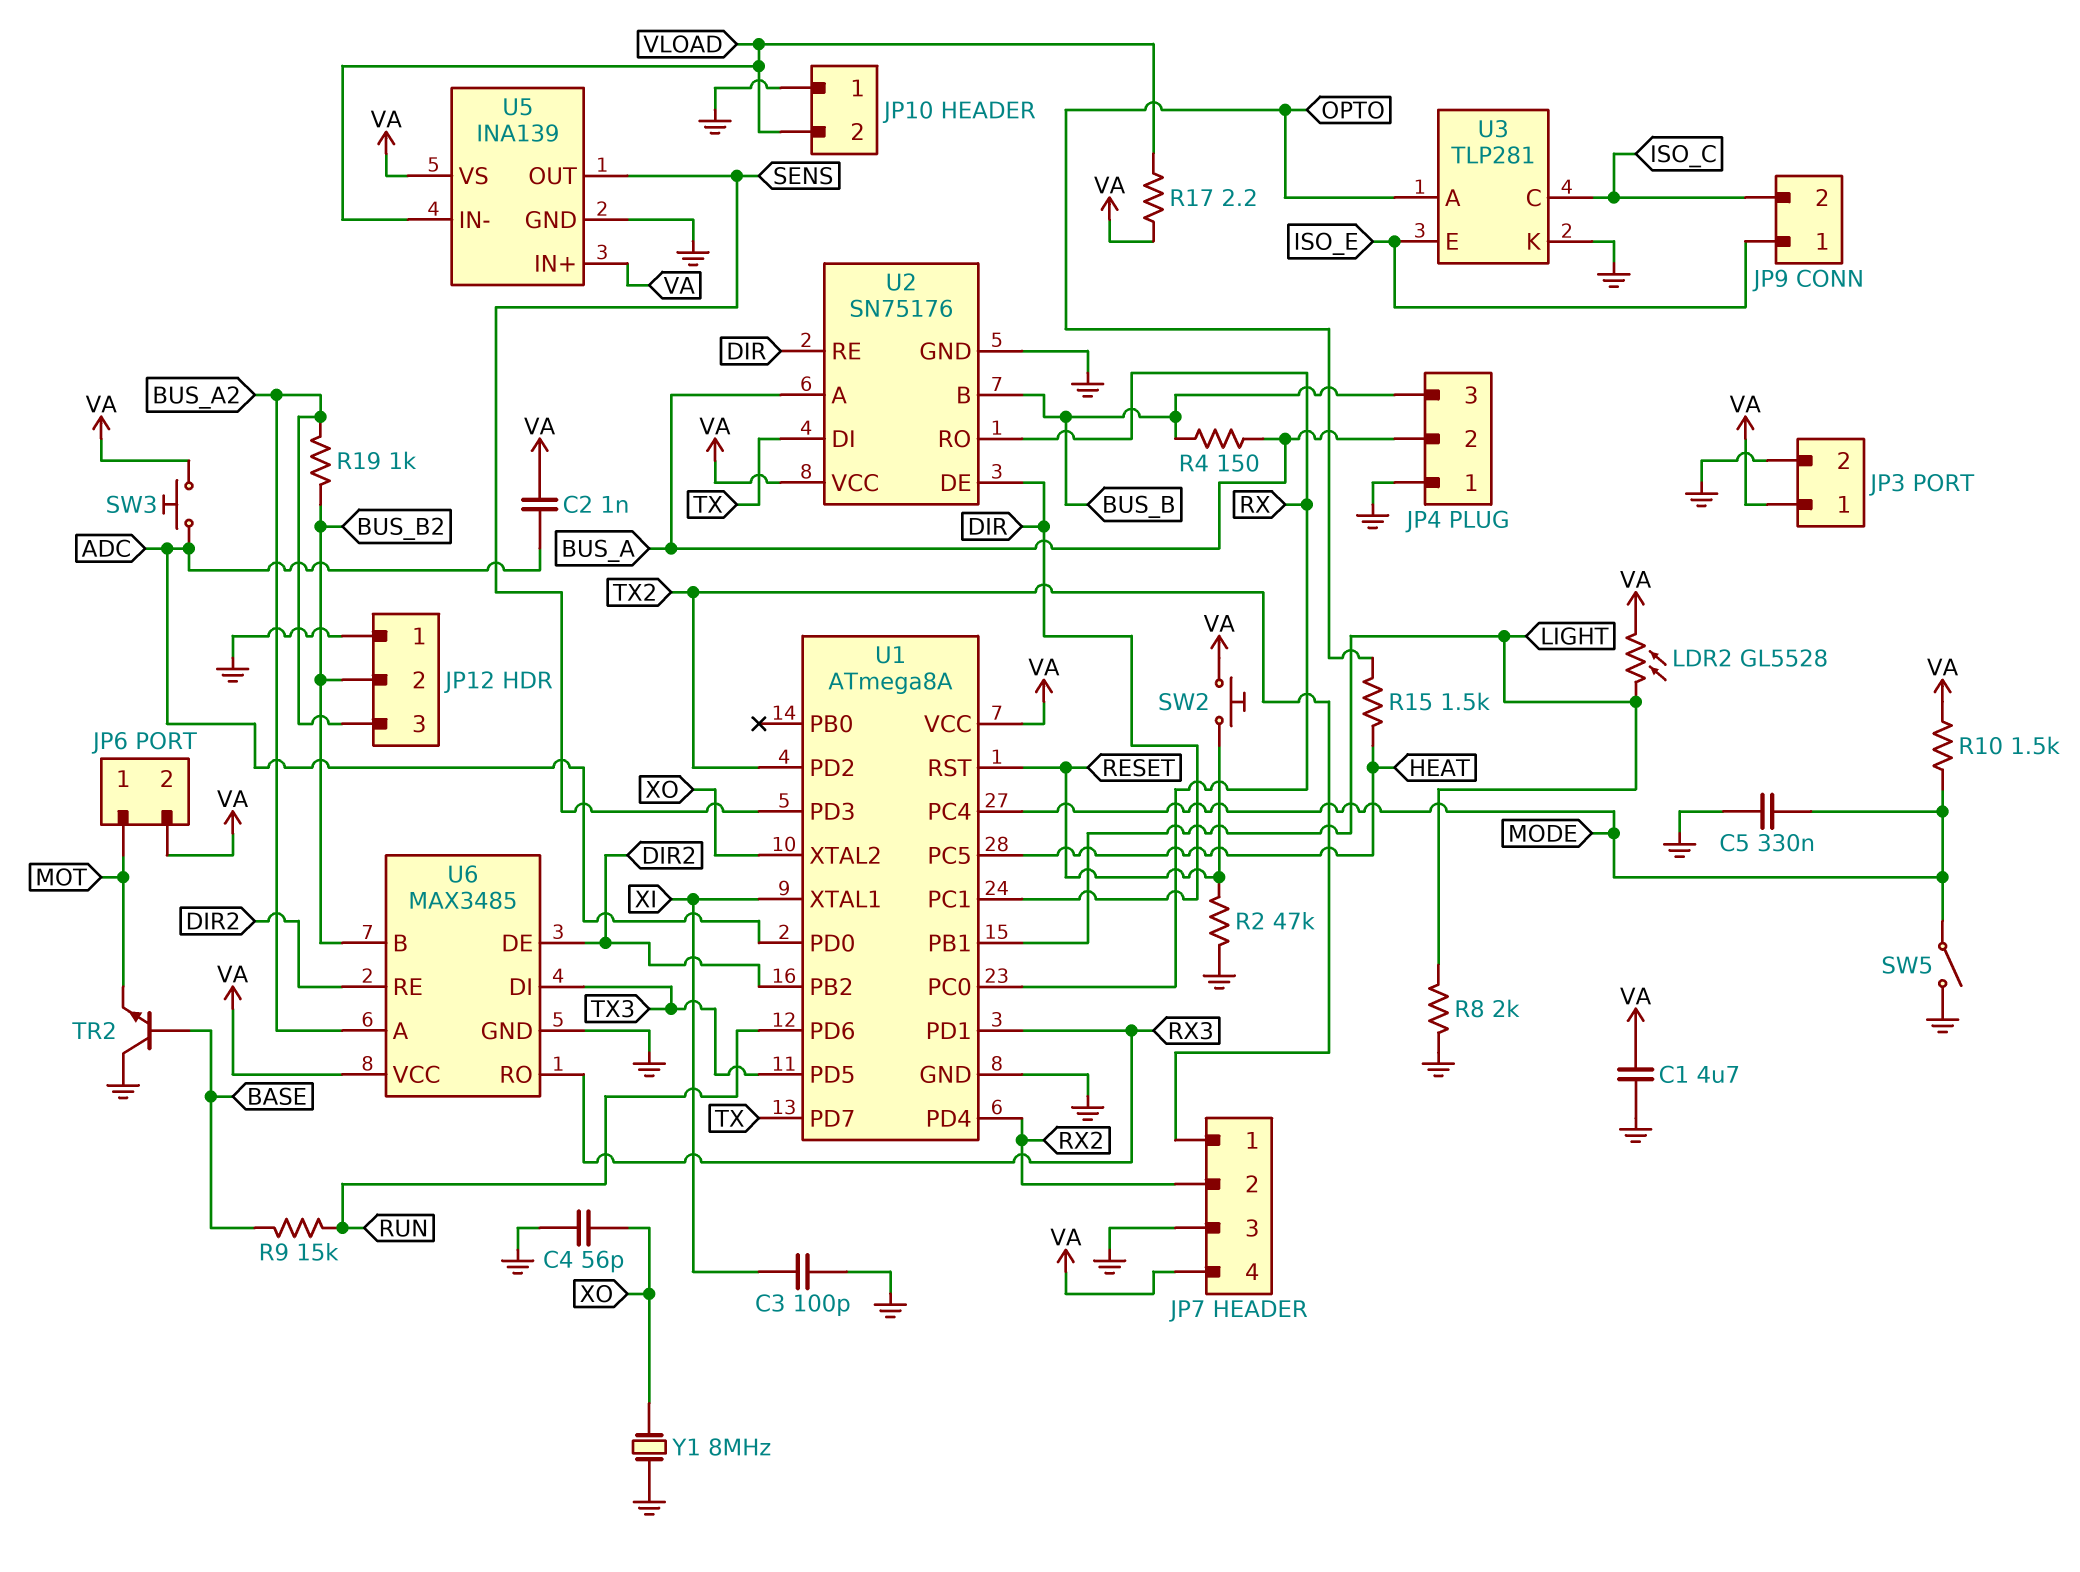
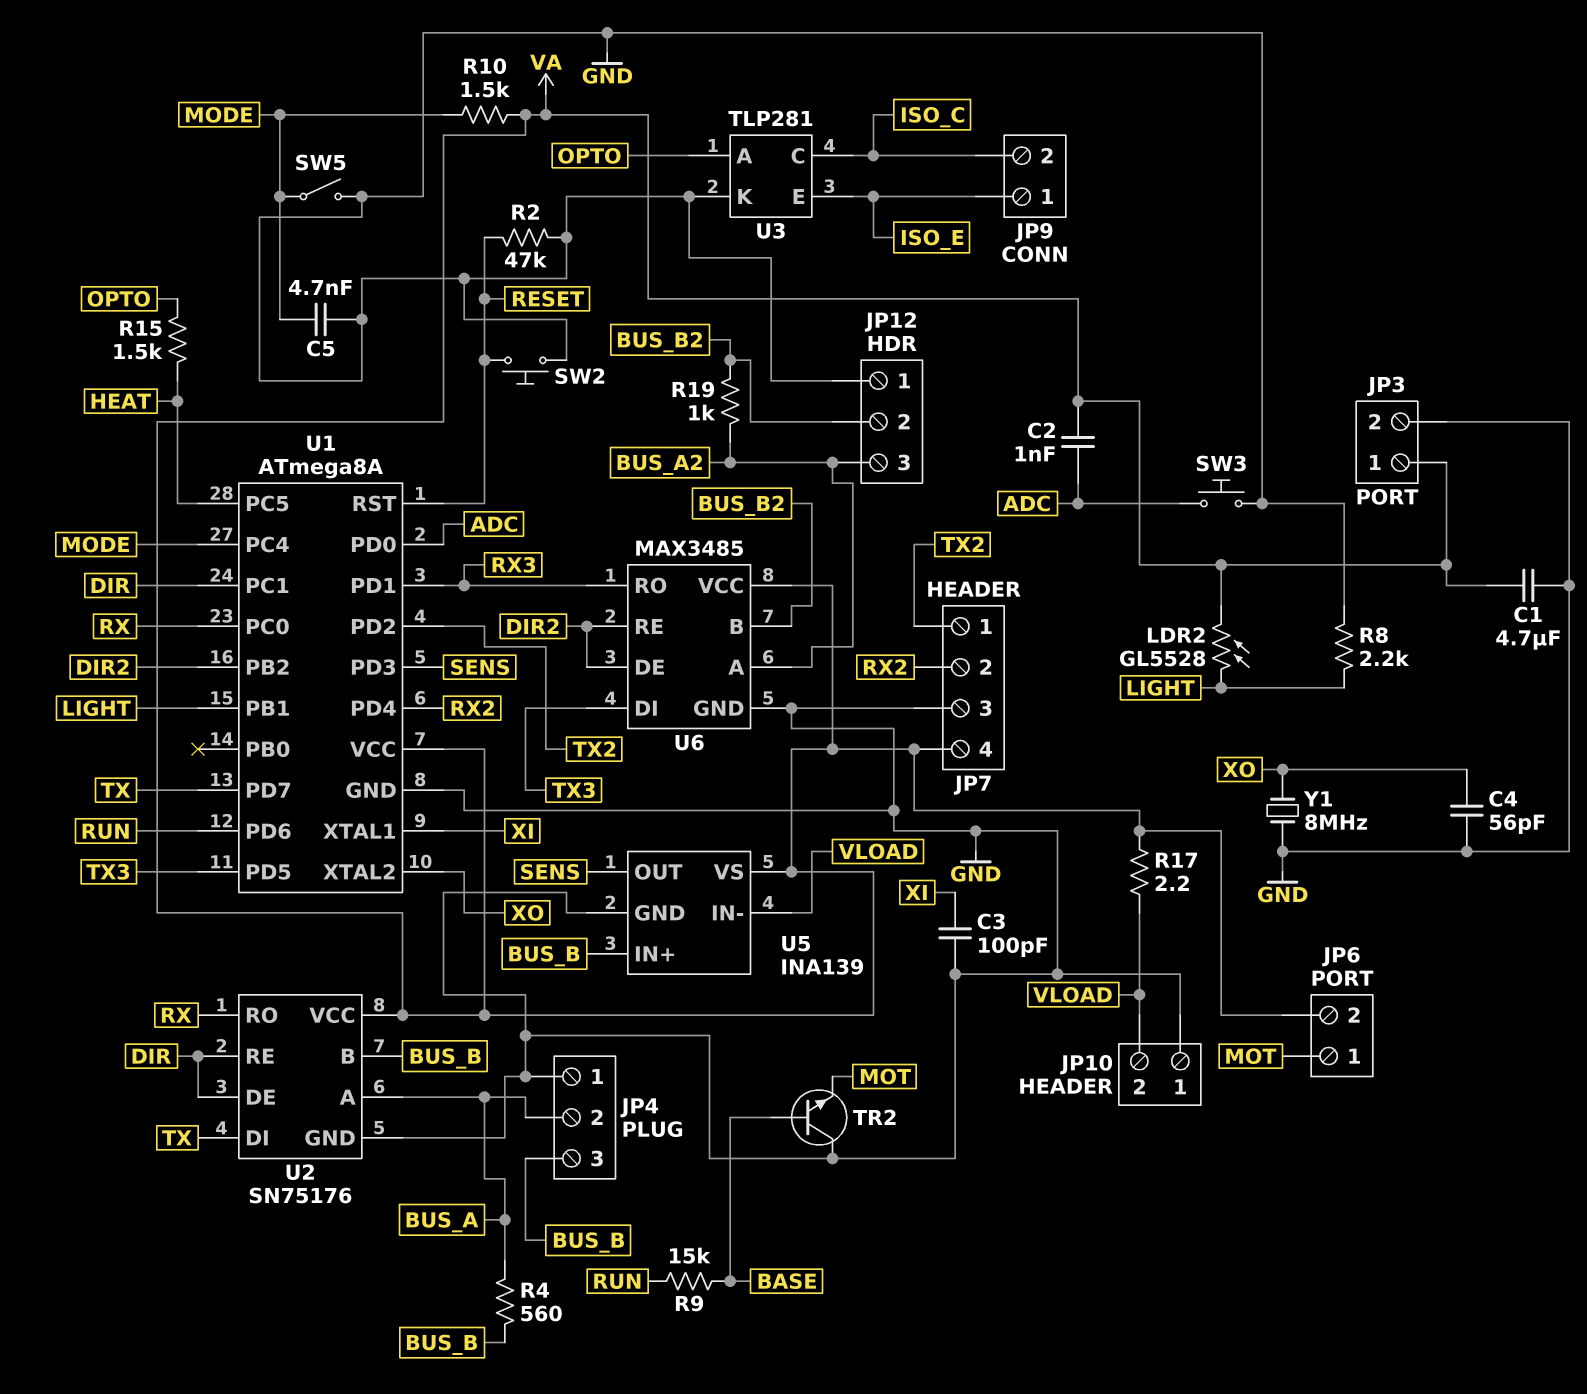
C5: 330nF (GND, MODE) -> 4.7nF (GND, MODE)
R4: 150 (BUS_A, BUS_B) -> 560 (BUS_A, BUS_B)
R8: 2k (GND, LIGHT) -> 2.2k (GND, LIGHT)
SW2: button (RESET, VA) -> button (GND, RESET)
SW3: button (ADC, VA) -> button (ADC, GND)
U5 pin IN+: VA -> BUS_B

